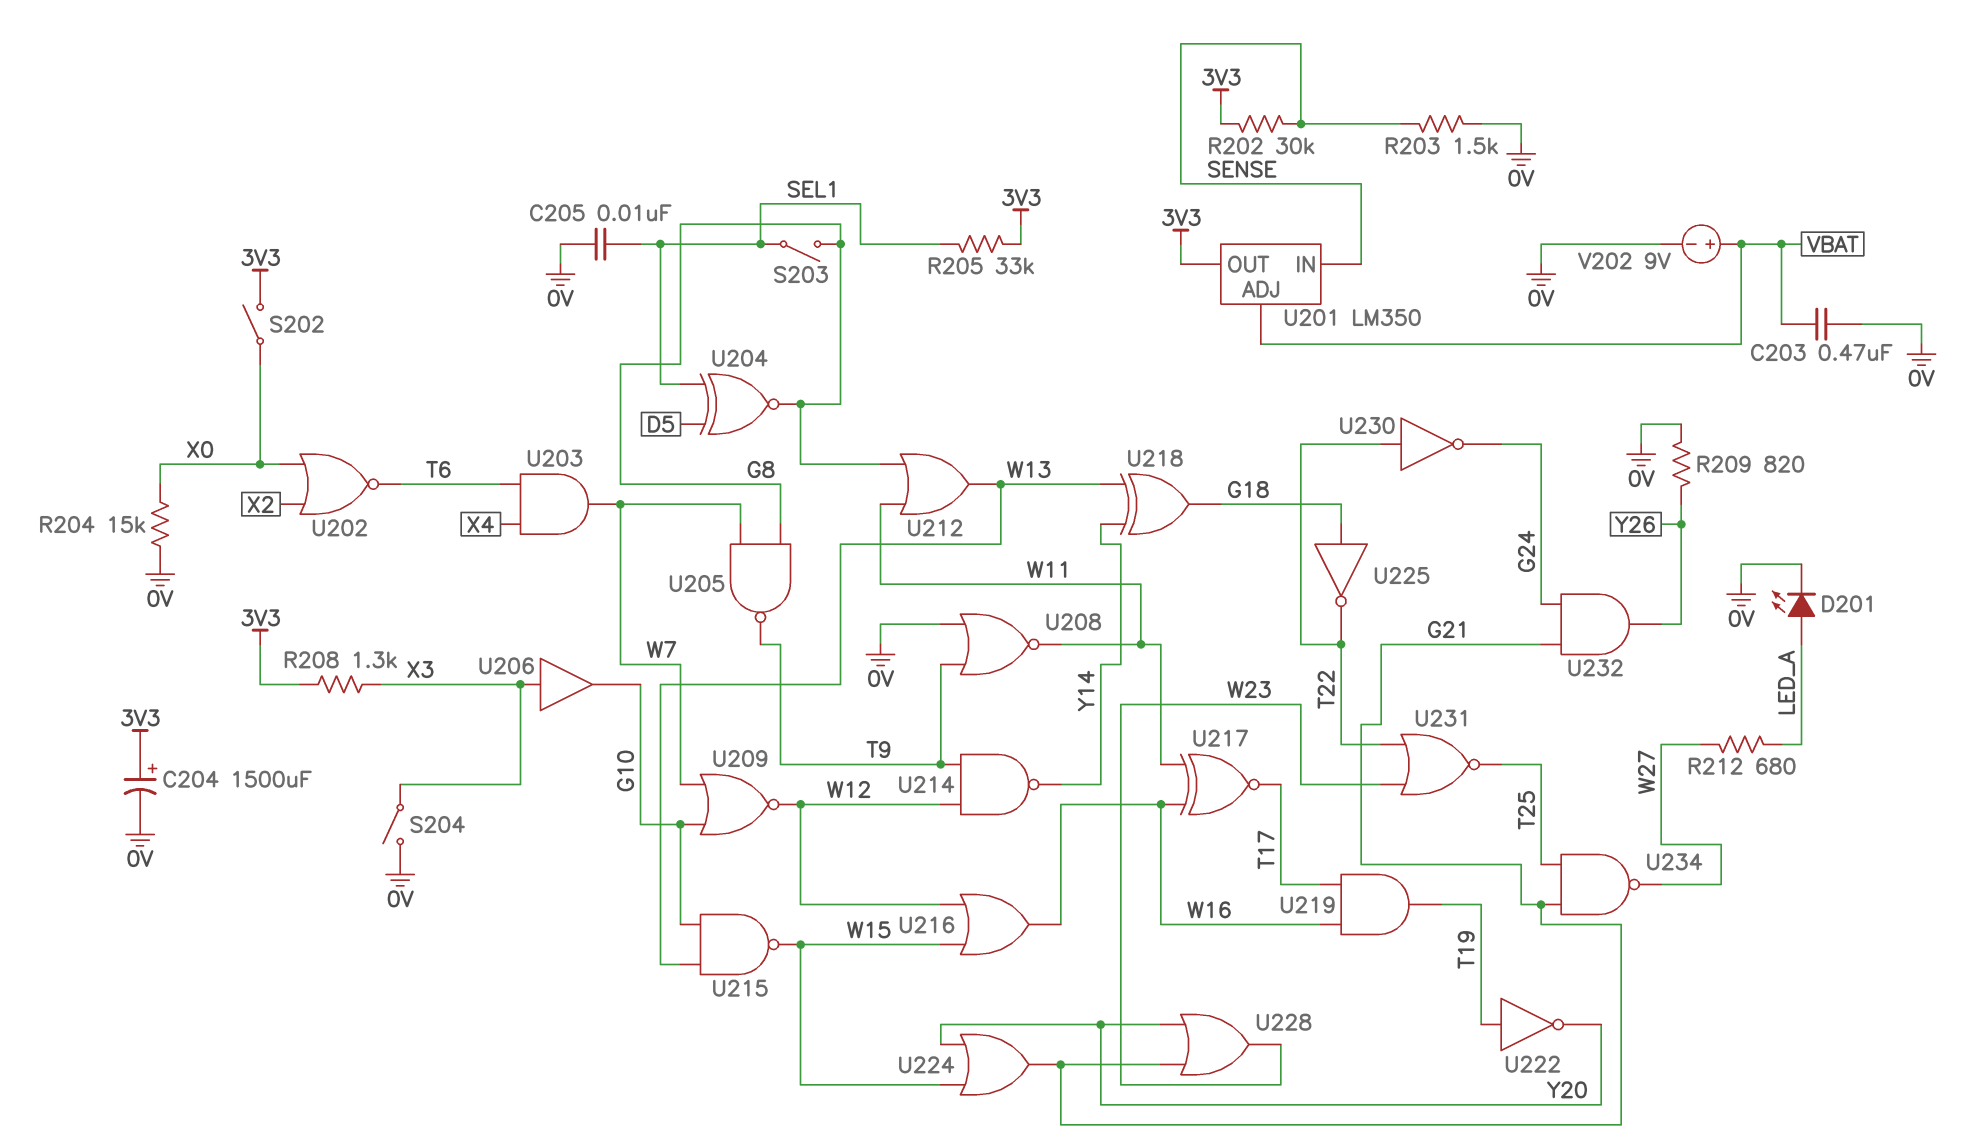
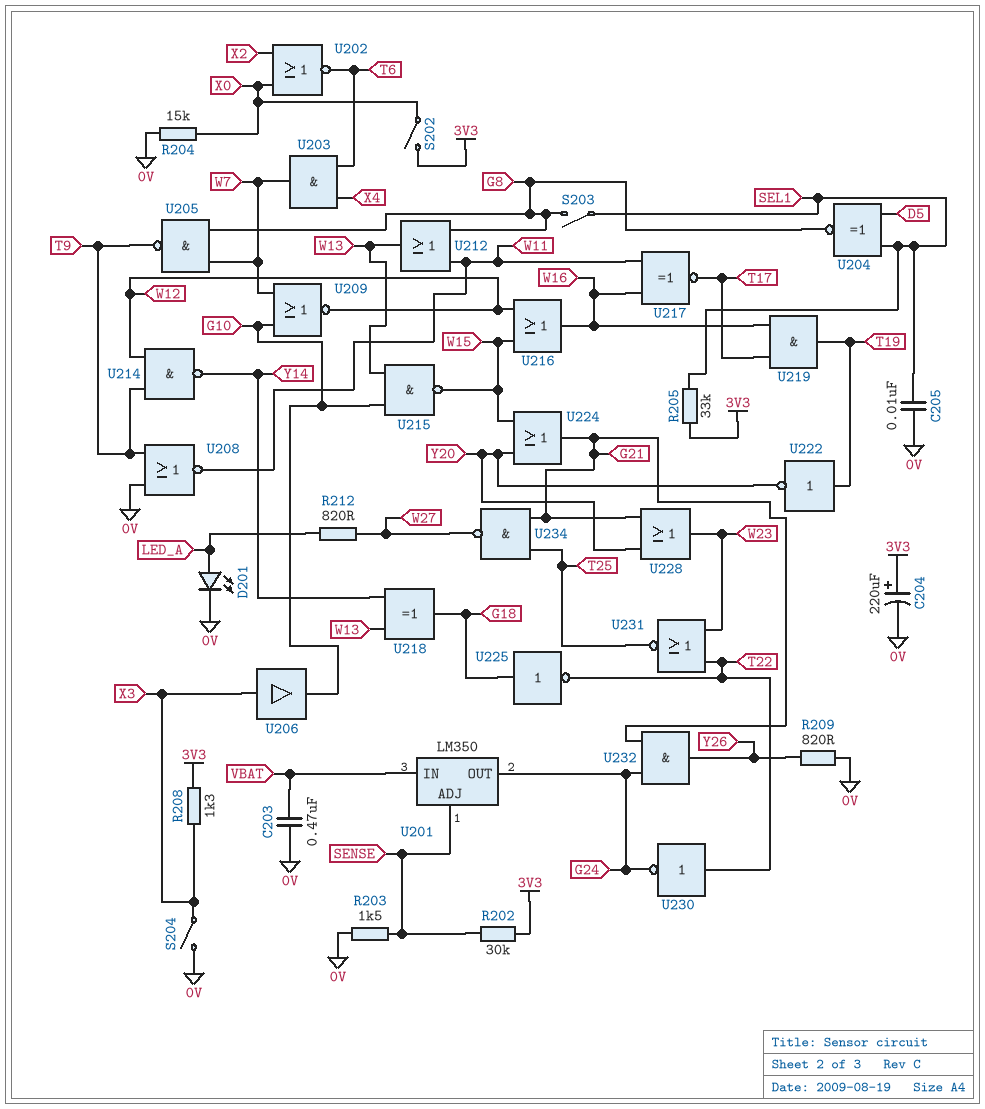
C204: 1500uF (plus 3V3, minus 0V) -> 220uF (plus 3V3, minus 0V)
R212: 680 (LED_A, W27) -> 820 (LED_A, W27)
U201 pin ADJ: VBAT -> SENSE
U201 pin IN: SENSE -> VBAT
U201 pin OUT: 3V3 -> G24
V202: 9V (plus VBAT, minus 0V) -> none

